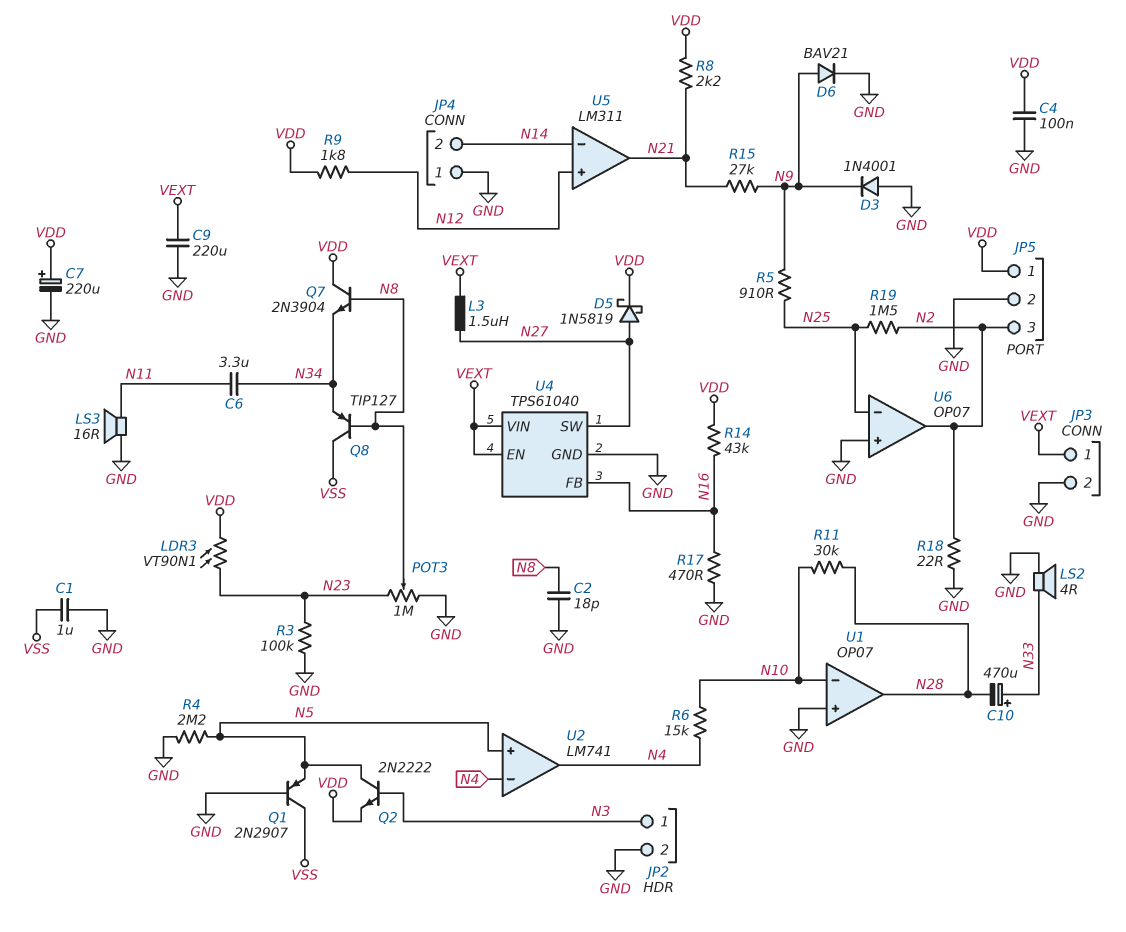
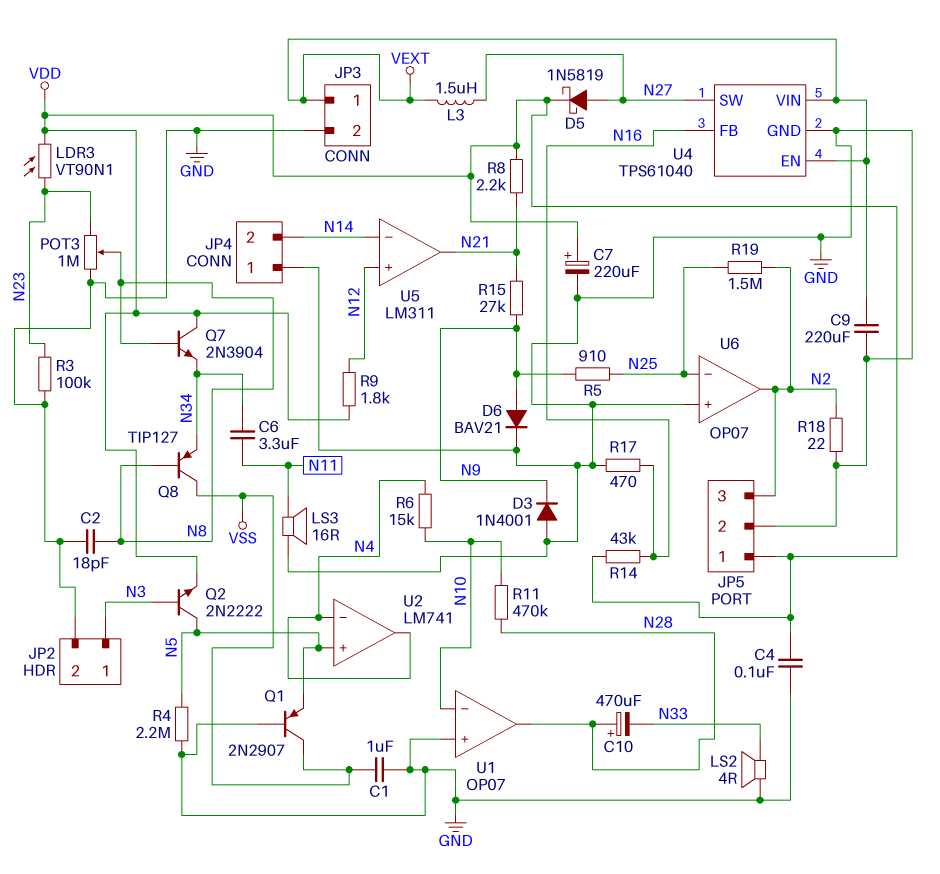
C10: 470uF (plus N33, minus N28) -> 470uF (plus N28, minus N33)
R11: 30k (N10, N28) -> 470k (N10, N28)

